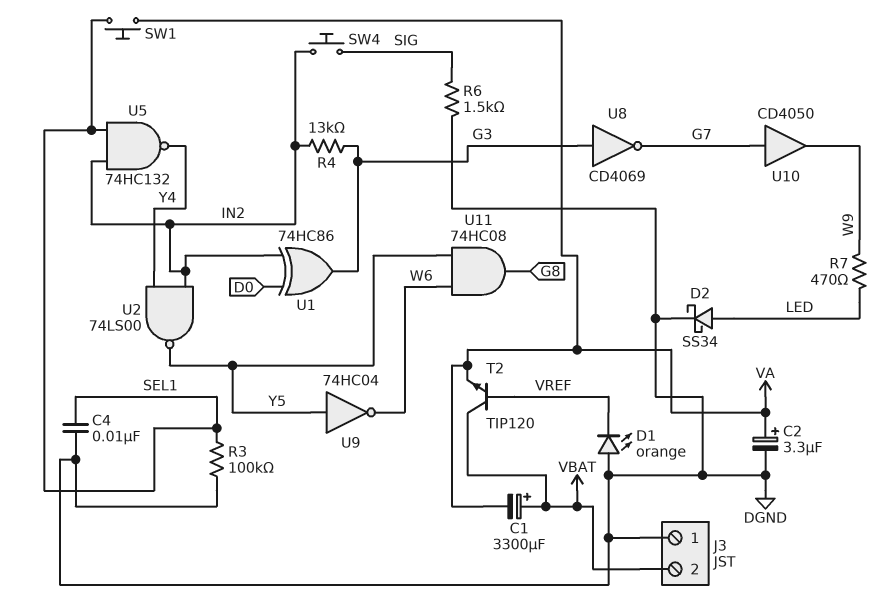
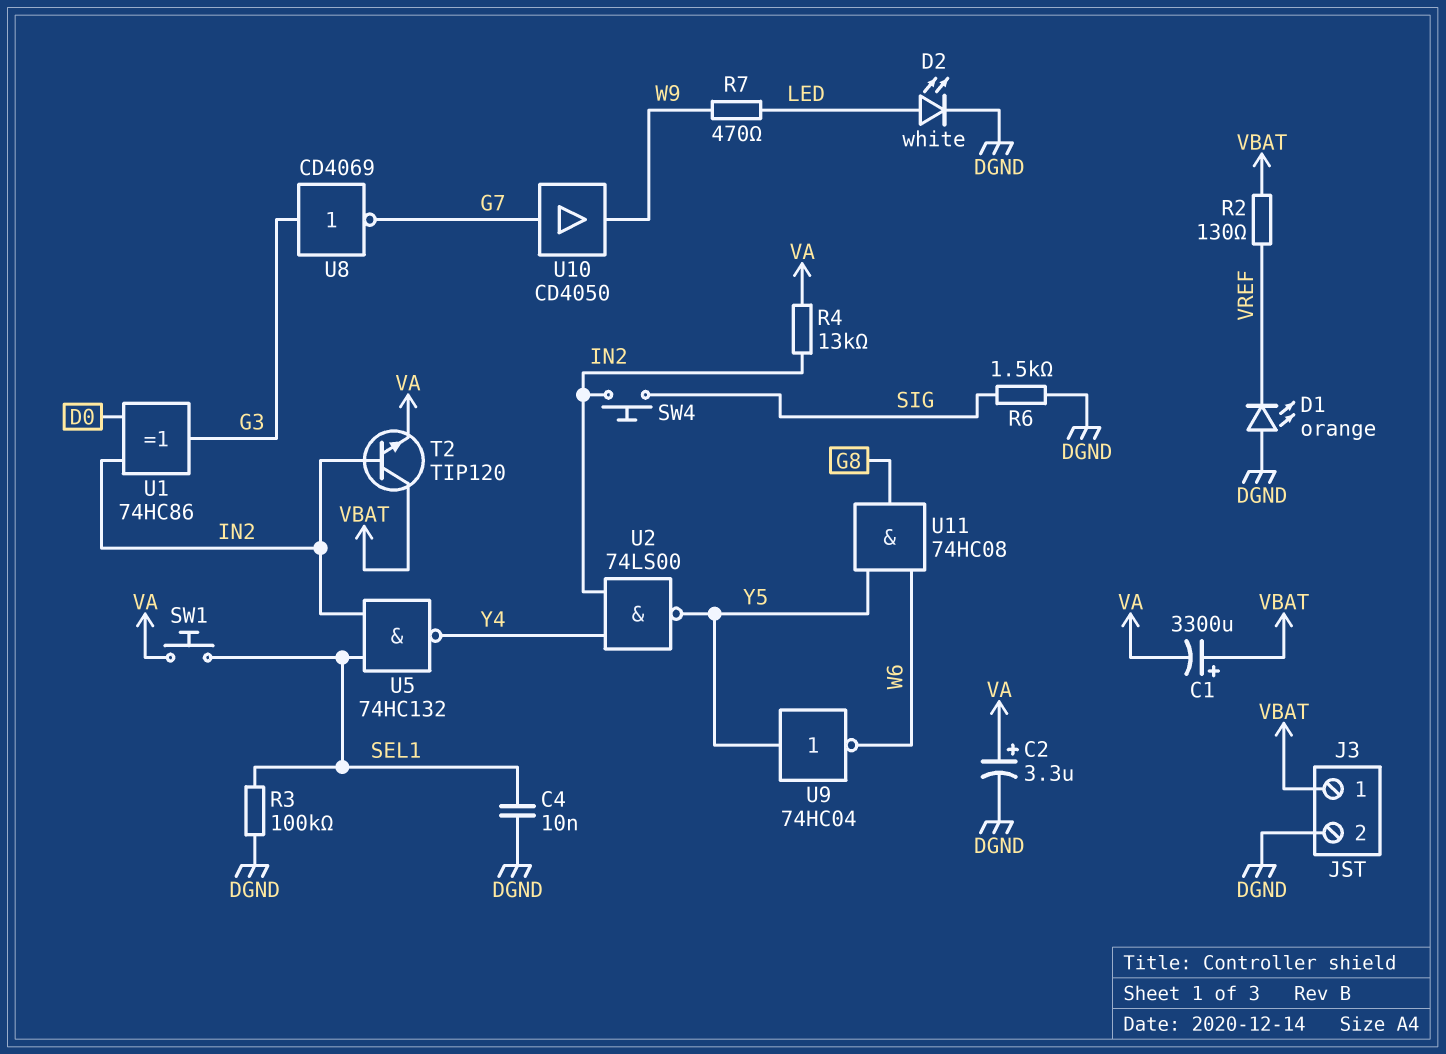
D2: schottky SS34 (A LED, K DGND) -> LED white (A LED, K DGND)
J3 pin 1: DGND -> VBAT
J3 pin 2: VBAT -> DGND
R2: none -> 130 (VBAT, VREF)
R4: 13k (G3, IN2) -> 13k (IN2, VA)
T2: NPN TIP120 (B VREF, C VBAT, E VA) -> NPN TIP120 (B IN2, C VBAT, E VA)

